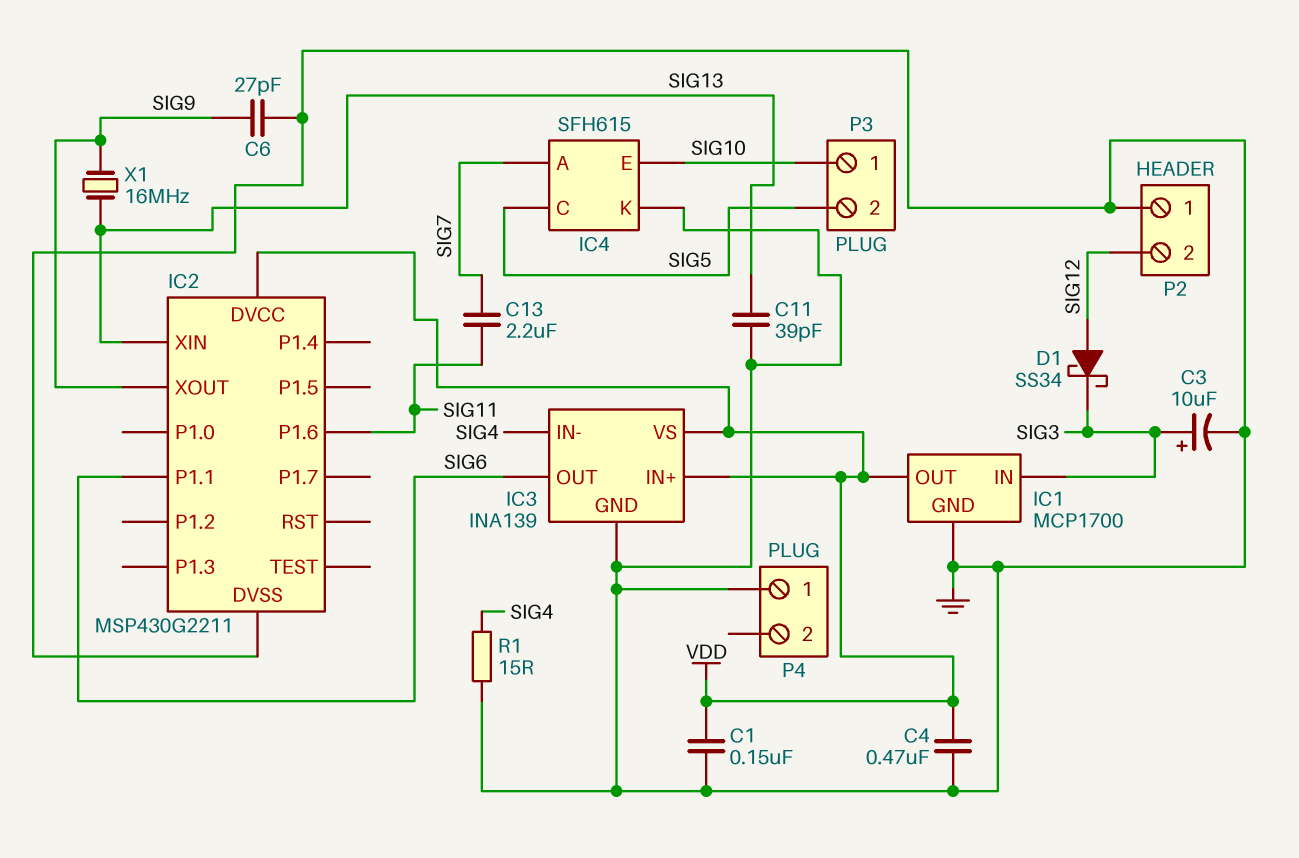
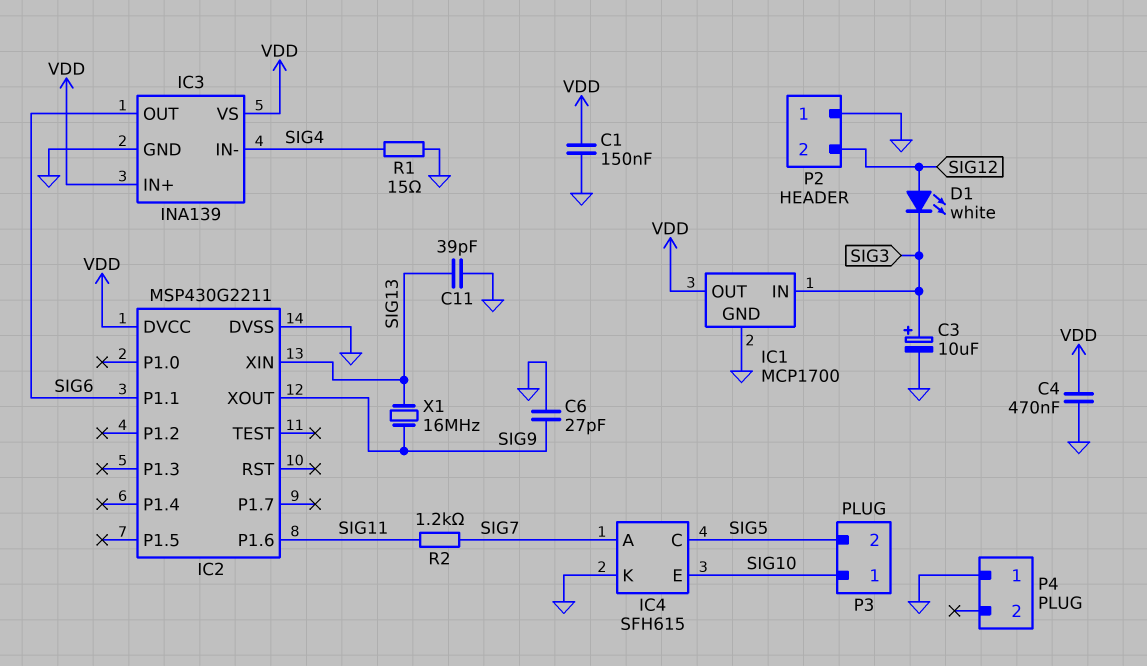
C13: 2.2uF (SIG7, SIG11) -> none
D1: schottky SS34 (A SIG12, K SIG3) -> LED white (A SIG12, K SIG3)
R2: none -> 1.2k (SIG7, SIG11)

